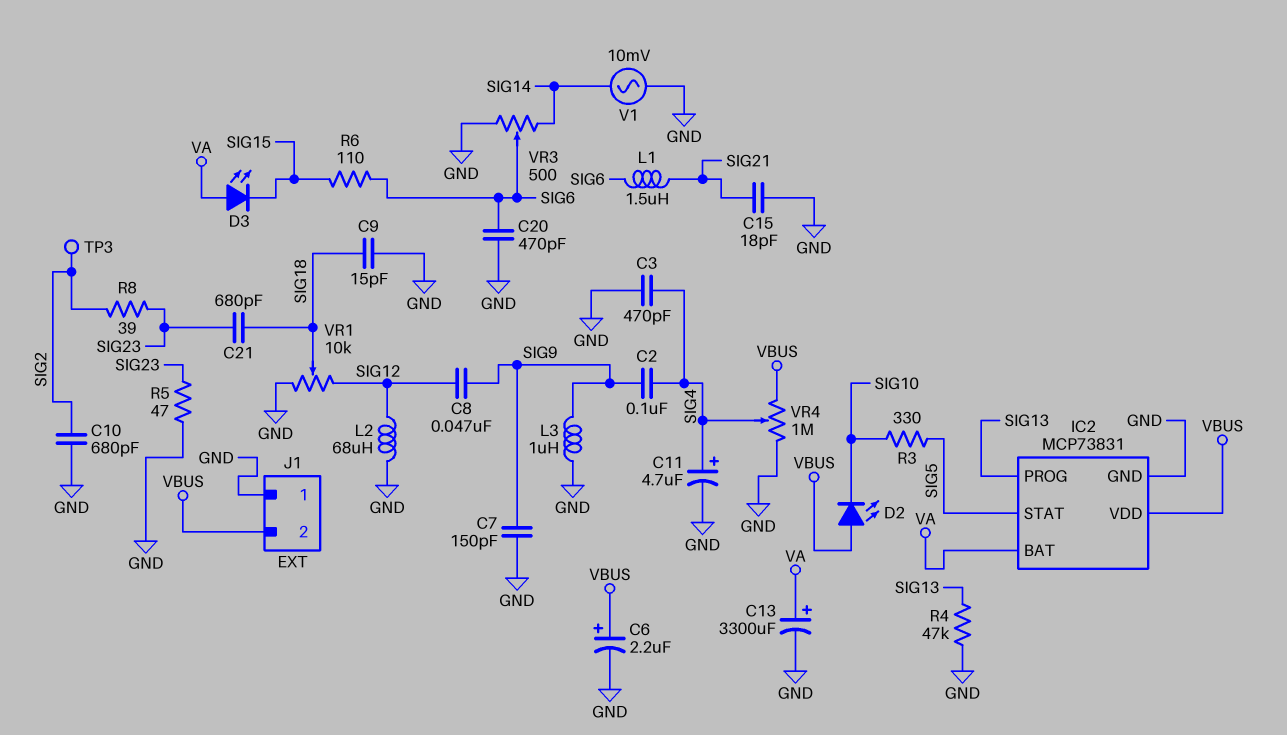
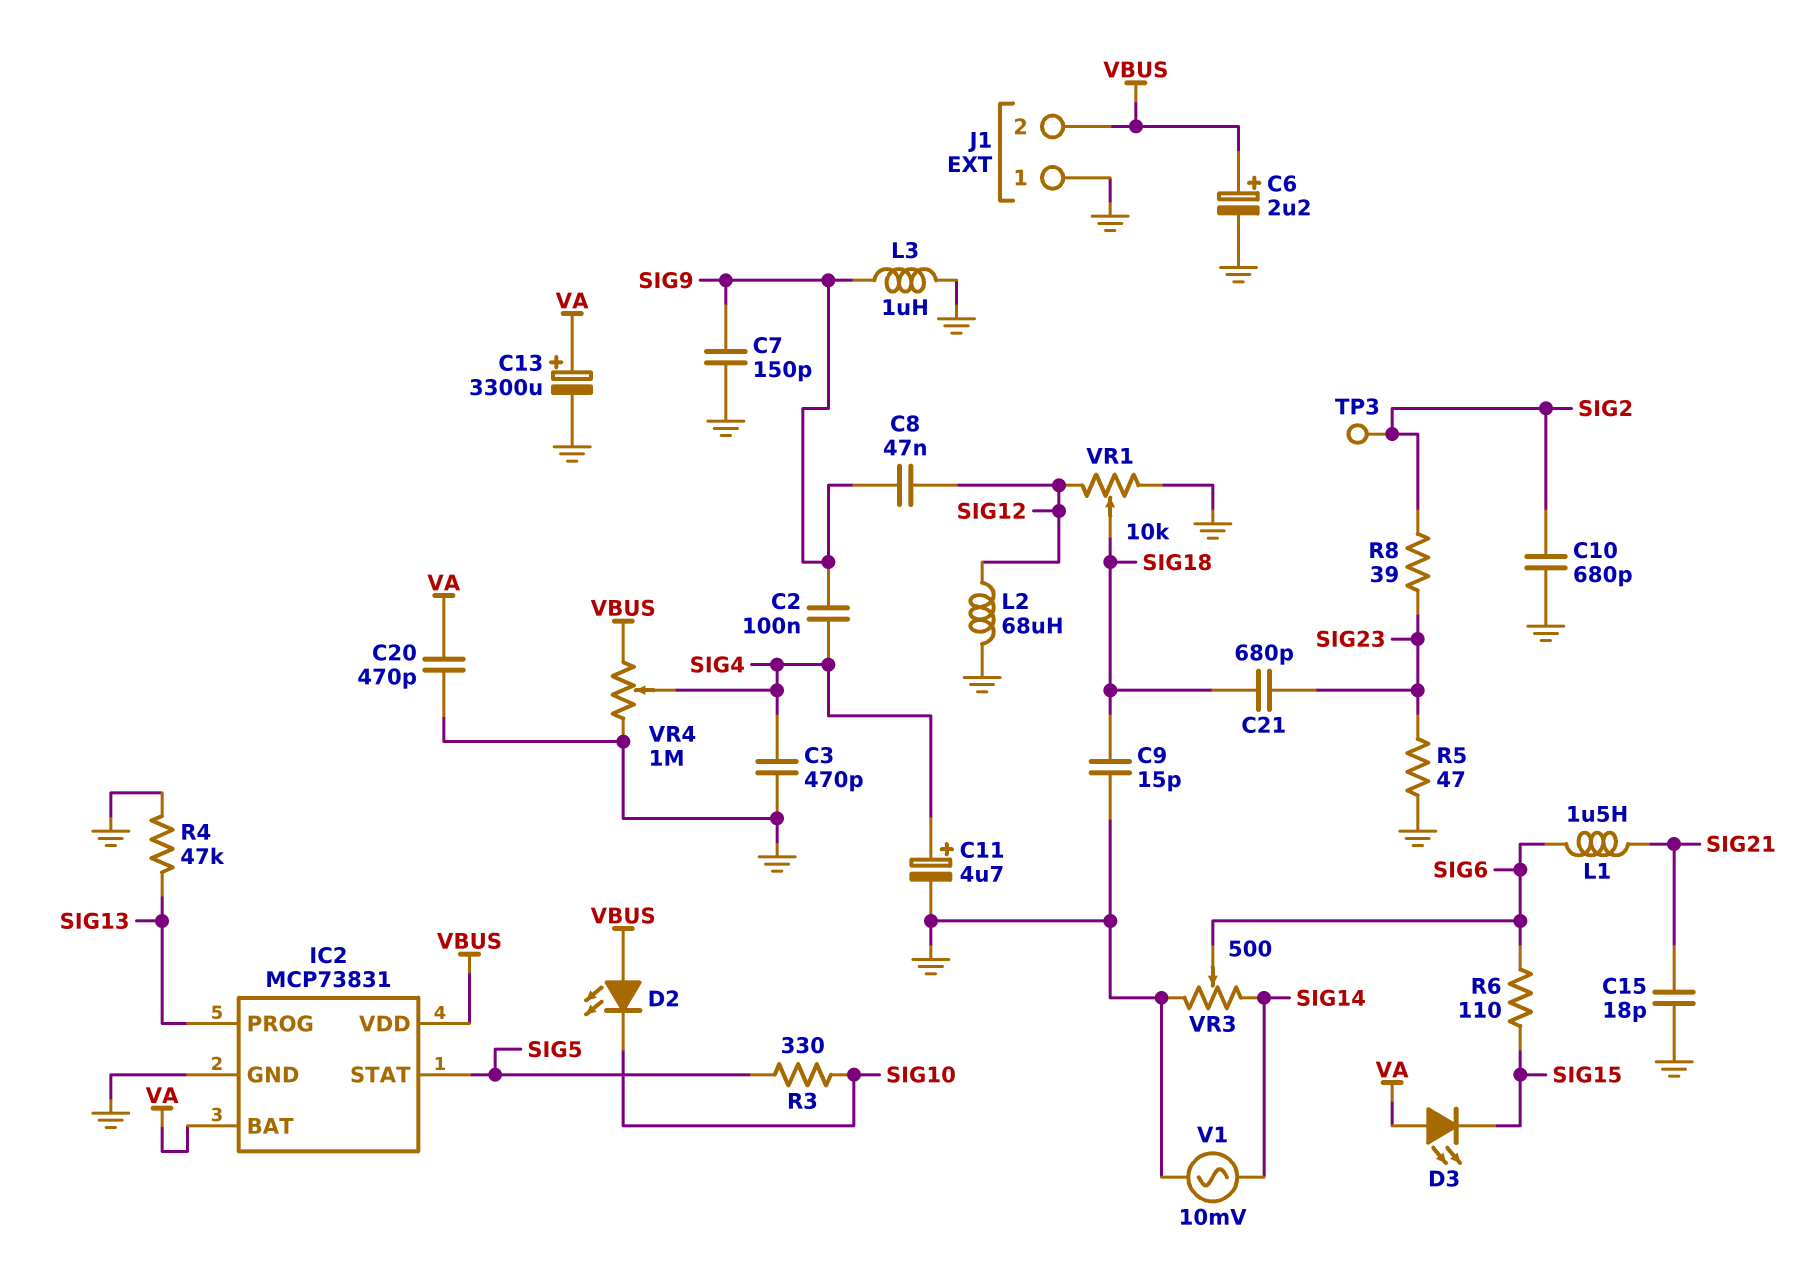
C20: 470pF (GND, SIG6) -> 470pF (GND, VA)

